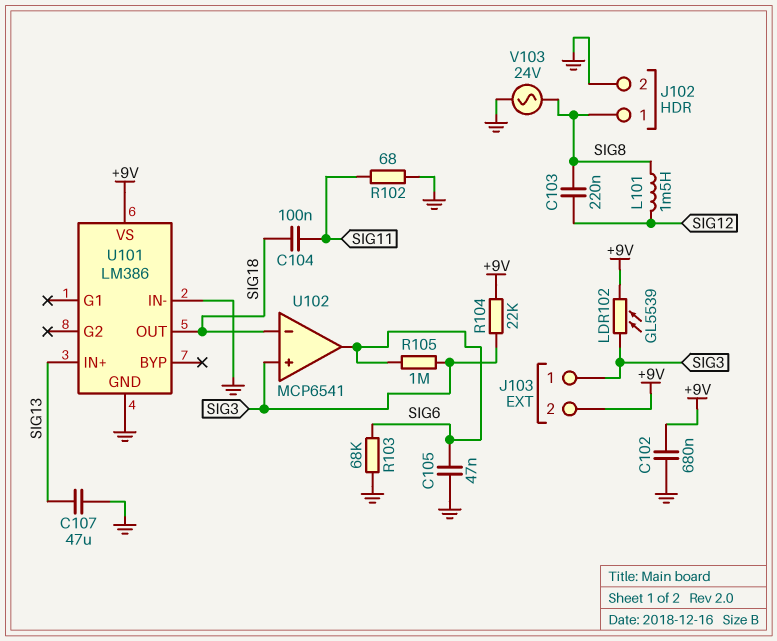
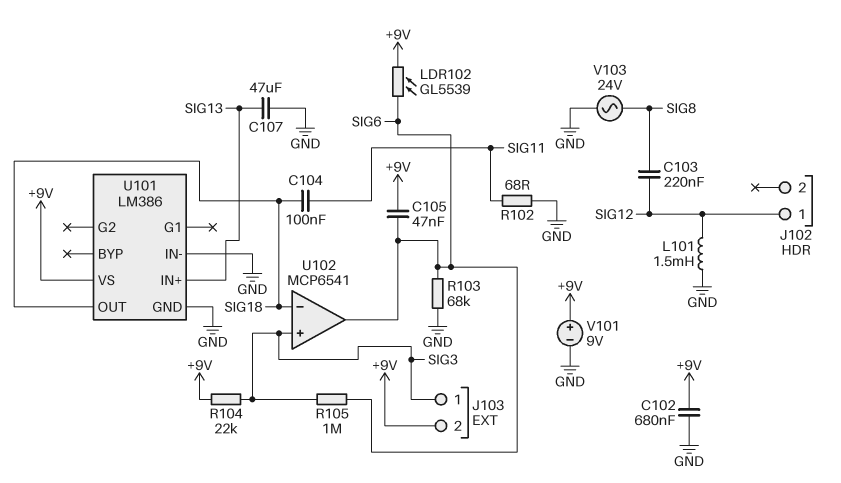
C105: 47nF (GND, SIG6) -> 47nF (+9V, SIG6)
J102 pin 1: SIG8 -> SIG12
J102 pin 2: GND -> none
L101: 1.5mH (SIG8, SIG12) -> 1.5mH (GND, SIG12)
LDR102: GL5539 (+9V, SIG3) -> GL5539 (+9V, SIG6)
V101: none -> 9V (plus +9V, minus GND)

